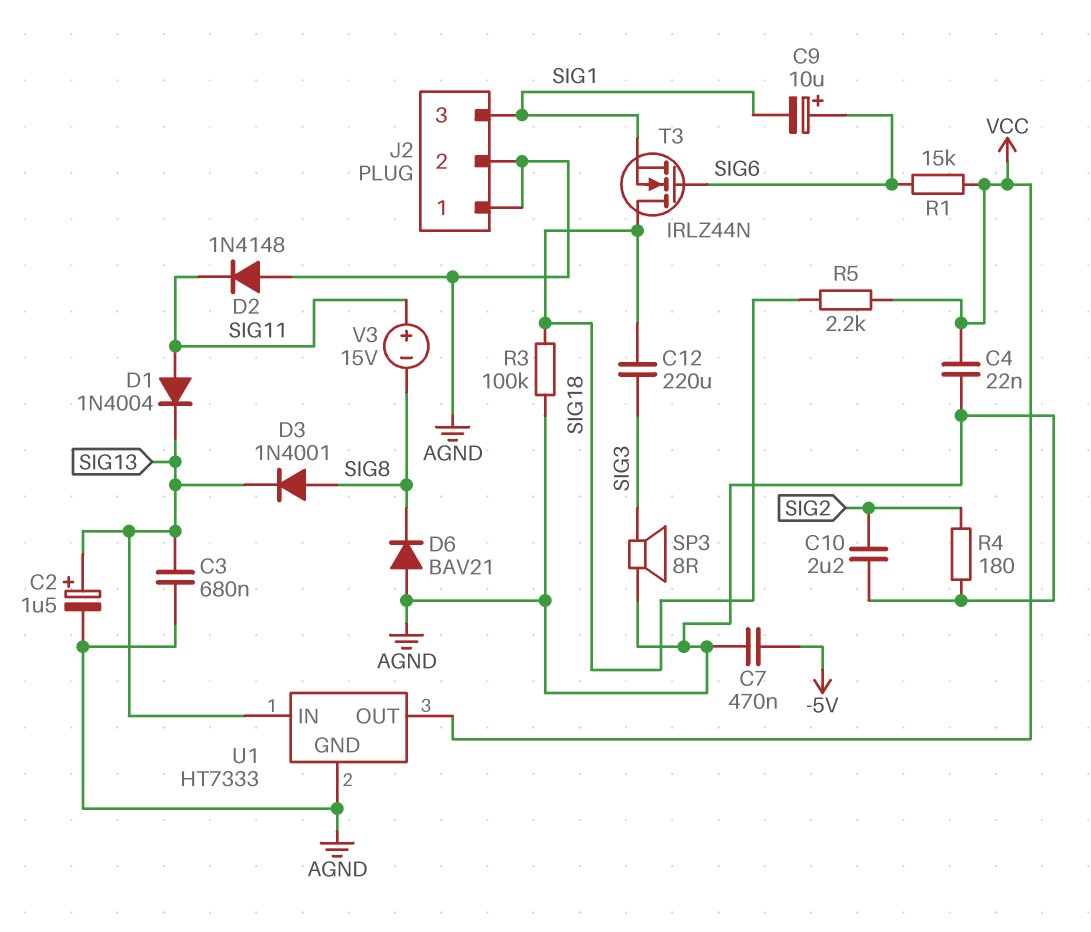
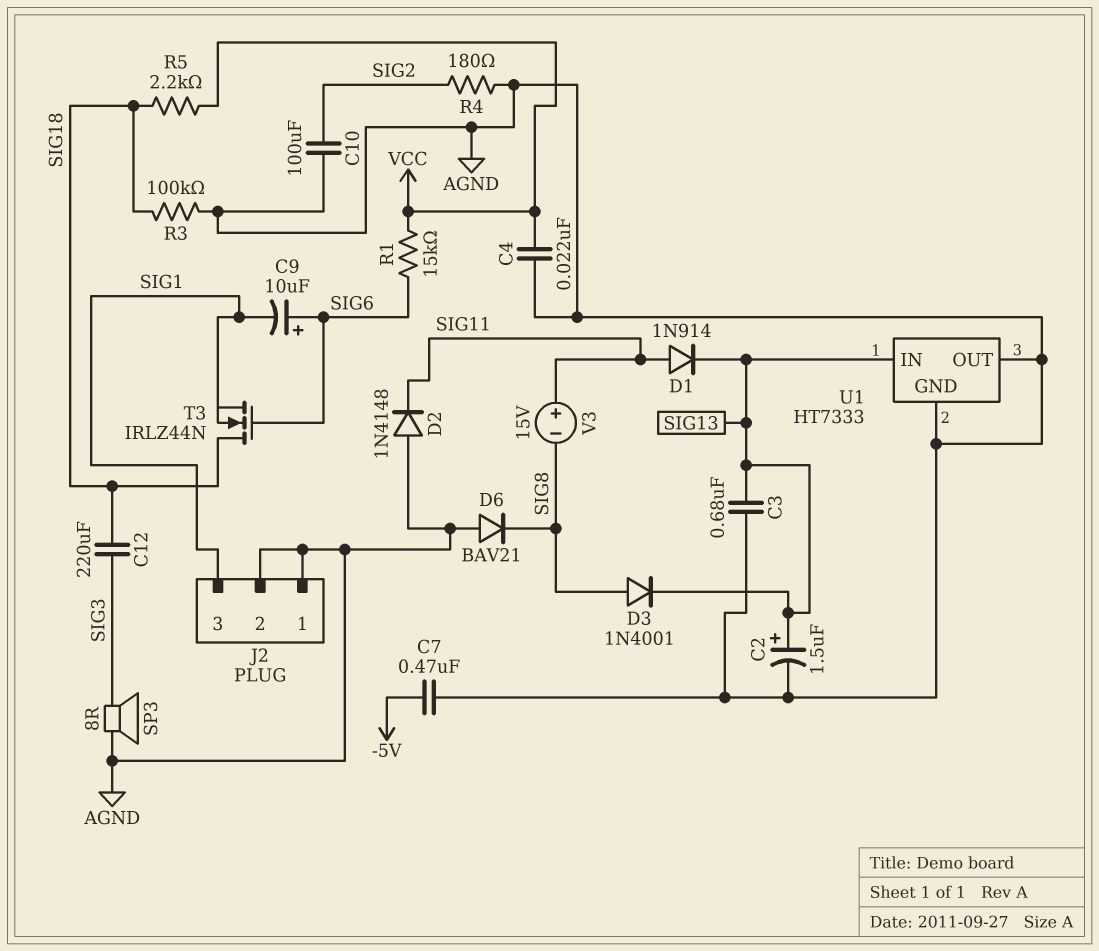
C10: 2.2uF (AGND, SIG2) -> 100uF (AGND, SIG2)
D1: diode 1N4004 (A SIG11, K SIG13) -> diode 1N914 (A SIG11, K SIG13)
U1 pin OUT: VCC -> AGND

